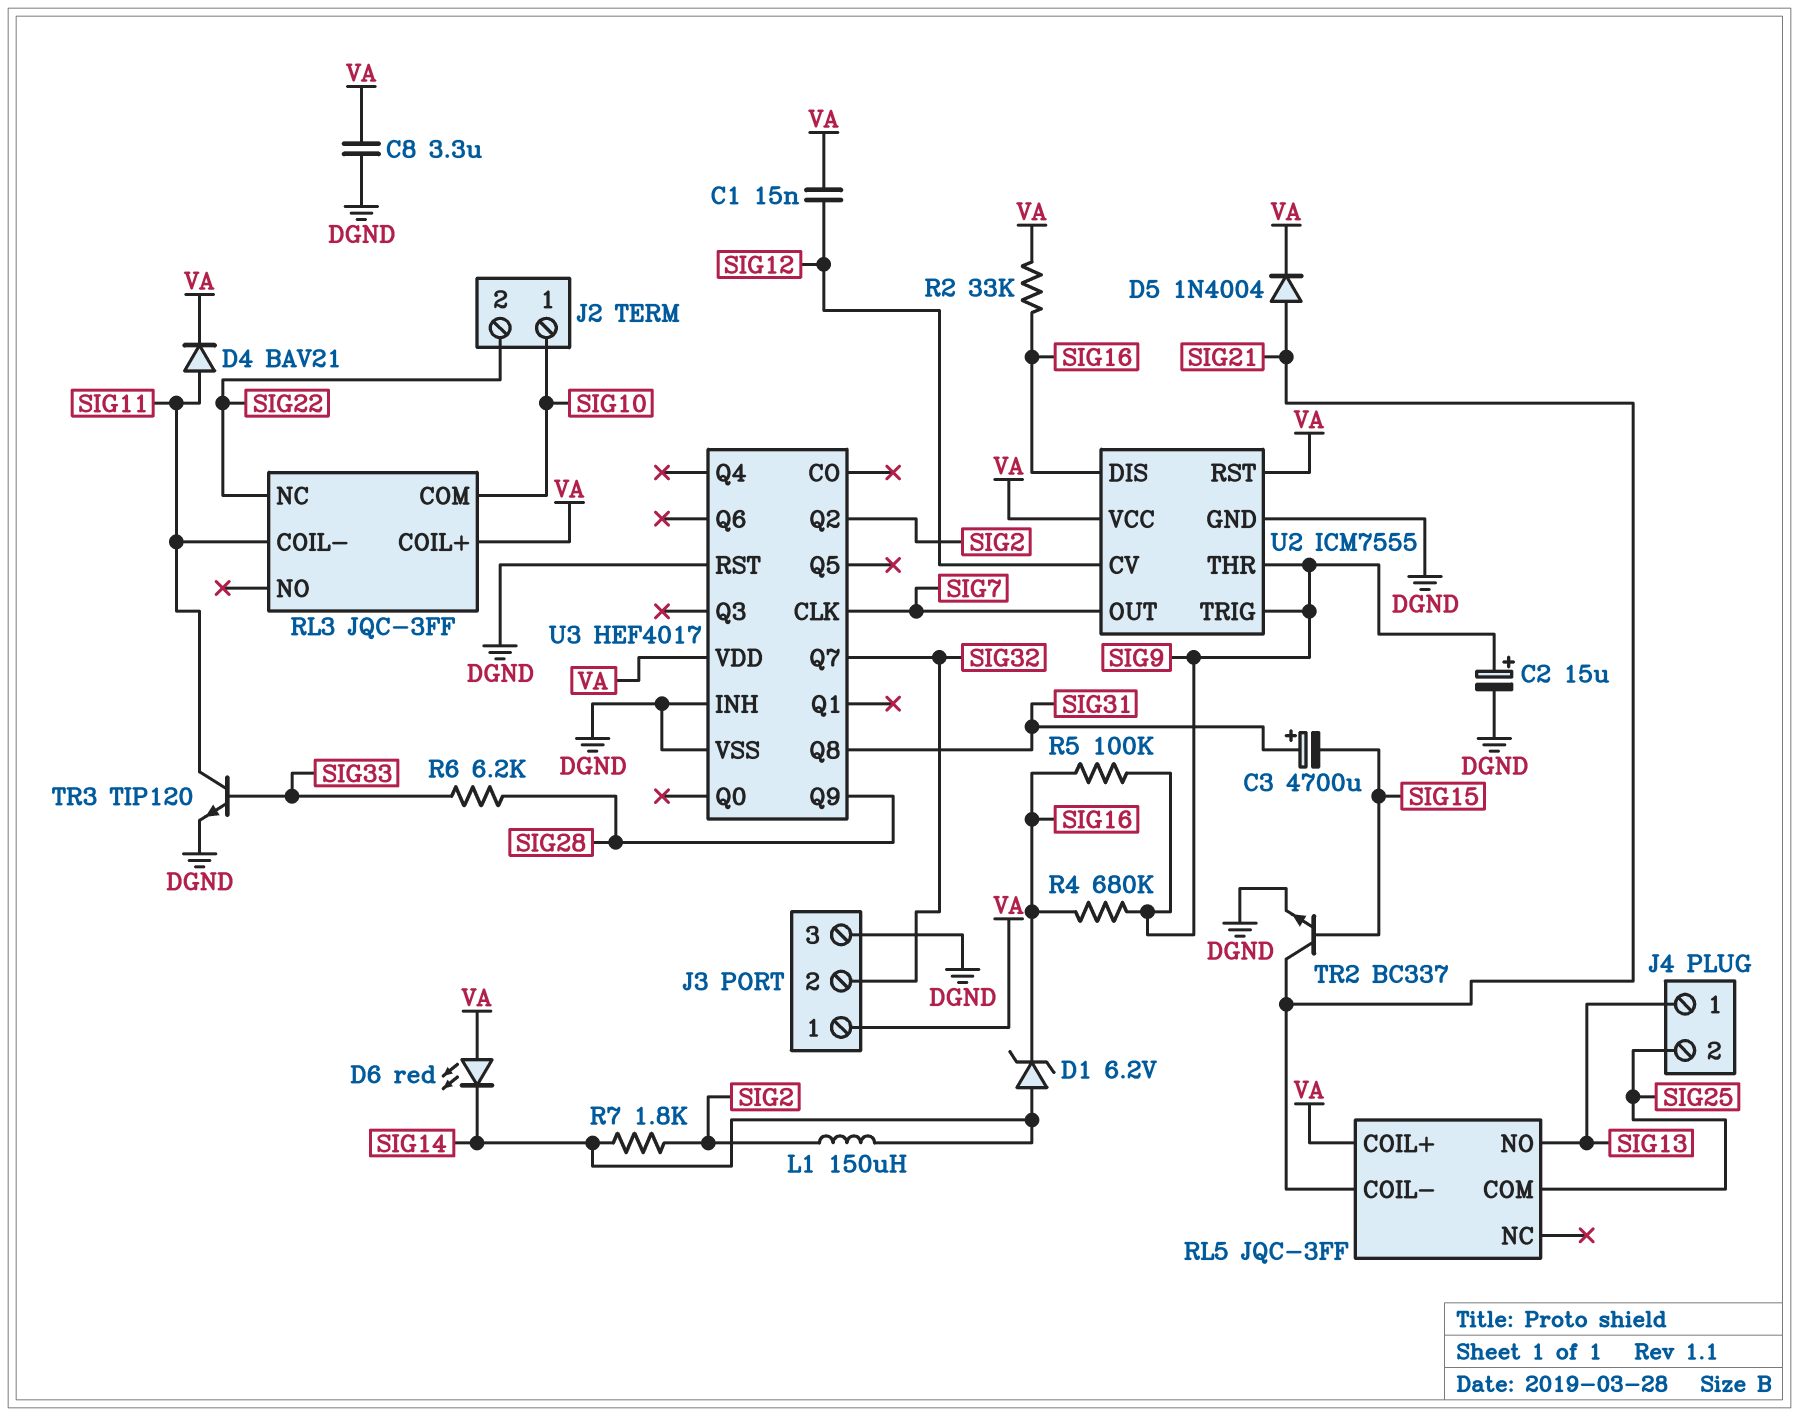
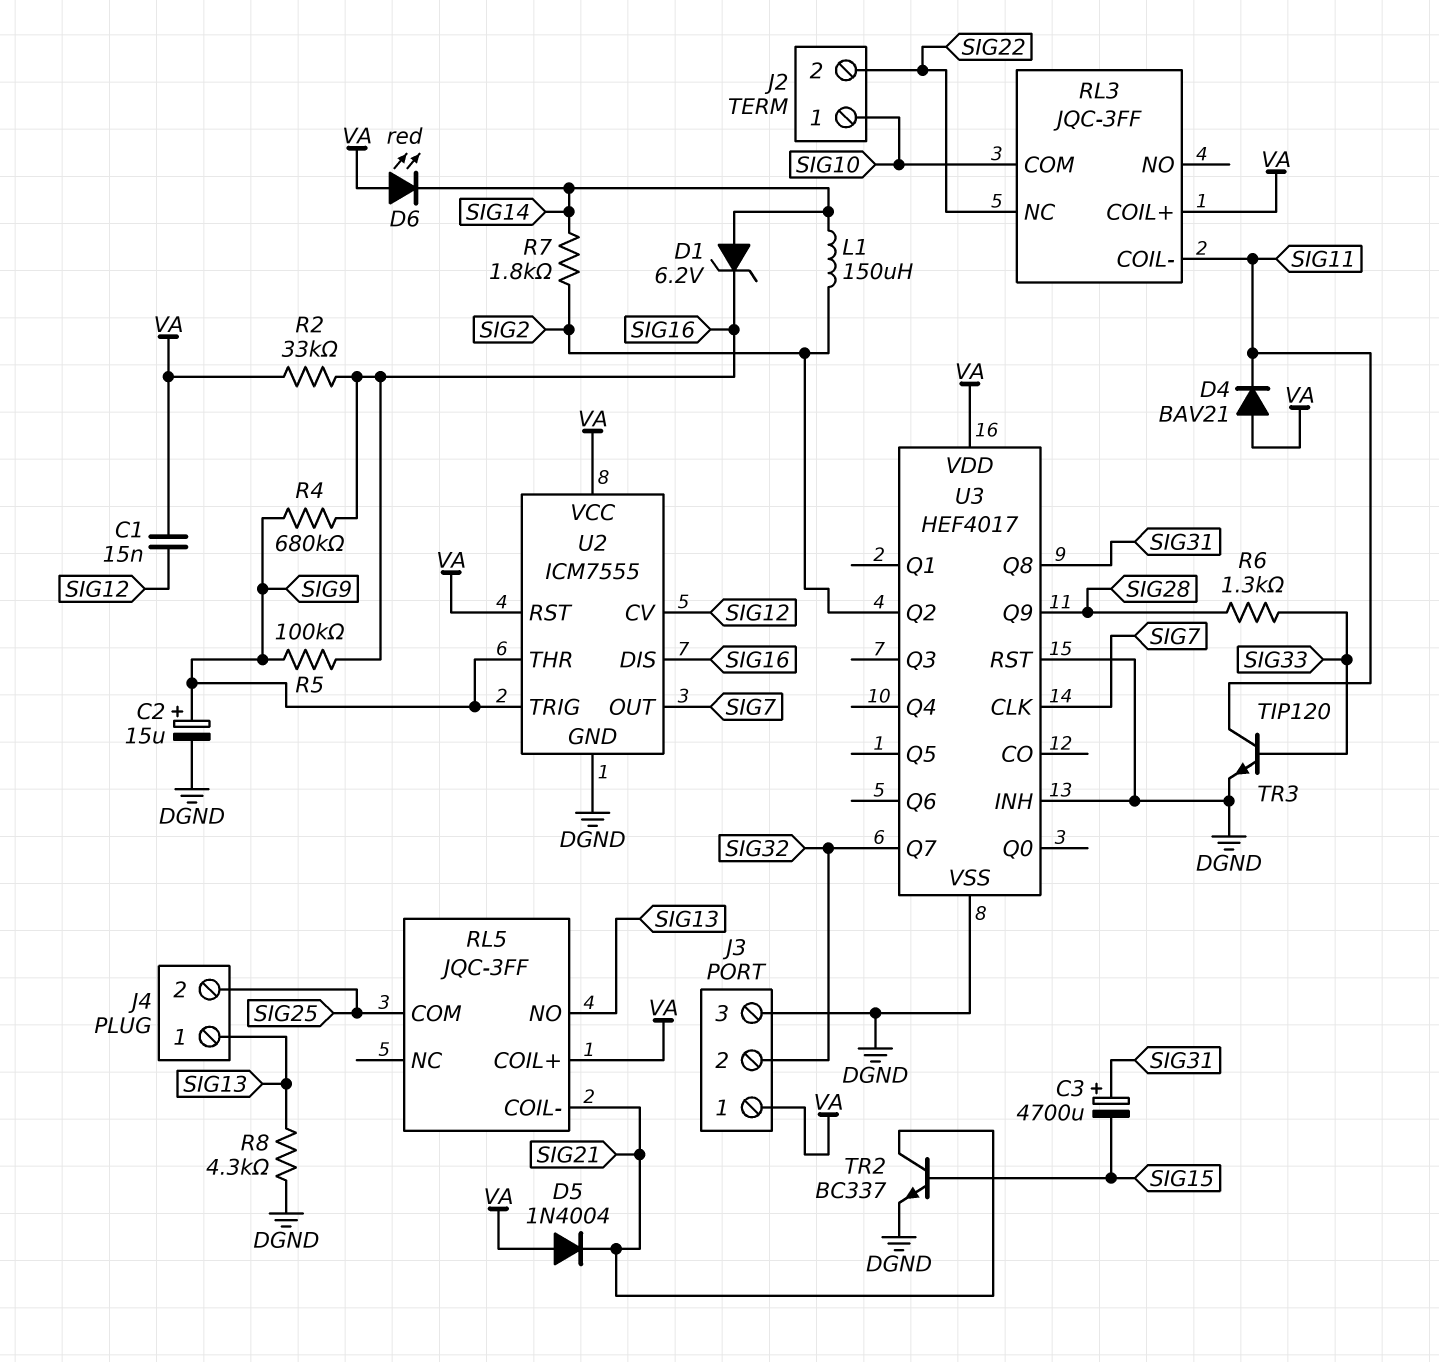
C8: 3.3uF (DGND, VA) -> none
D4: diode BAV21 (A SIG11, K VA) -> diode BAV21 (A VA, K SIG11)
D5: diode 1N4004 (A SIG21, K VA) -> diode 1N4004 (A VA, K SIG21)
R6: 6.2k (SIG28, SIG33) -> 1.3k (SIG28, SIG33)
R8: none -> 4.3k (DGND, SIG13)

